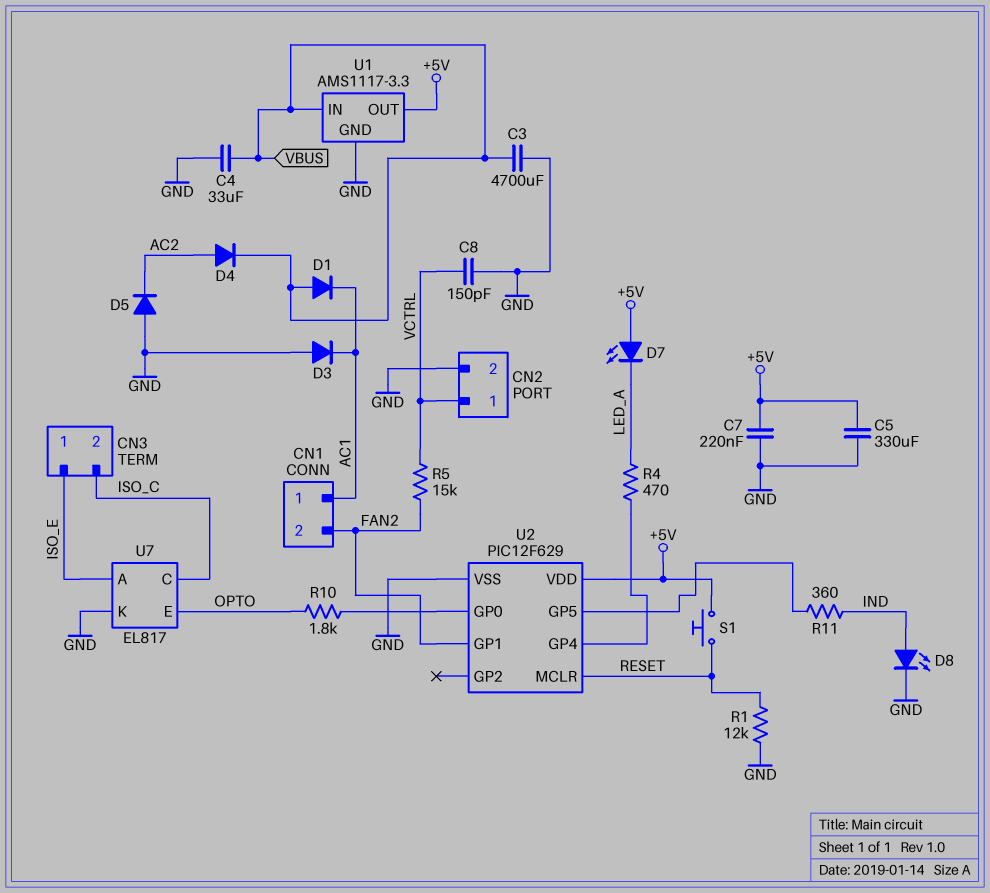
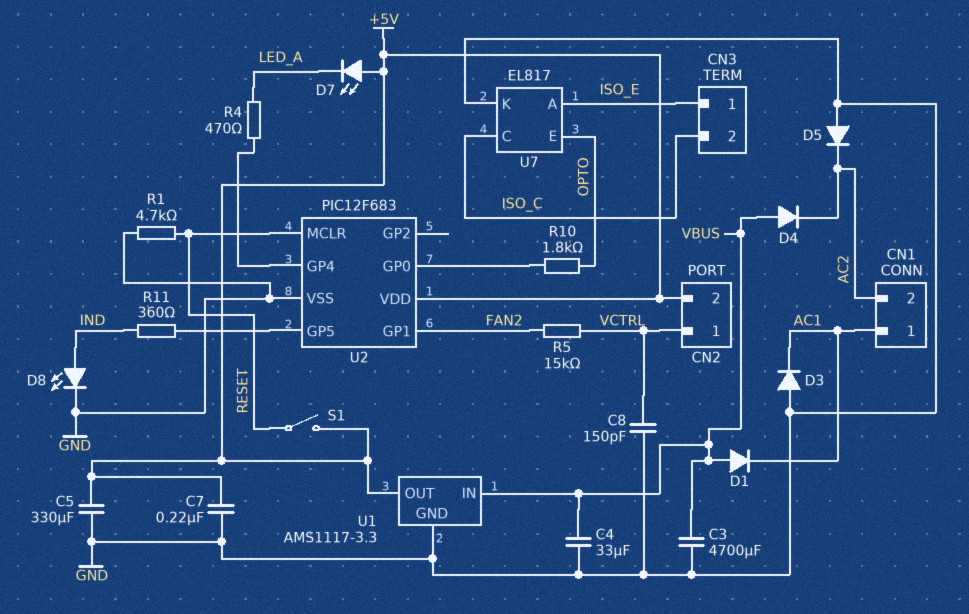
CN1 pin 2: FAN2 -> AC2
CN2 pin 2: GND -> +5V
D4: diode (A AC2, K VBUS) -> diode (A VBUS, K AC2)
R1: 12k (GND, RESET) -> 4.7k (GND, RESET)
S1: button (+5V, RESET) -> switch (+5V, RESET)
U2: PIC12F629 -> PIC12F683

